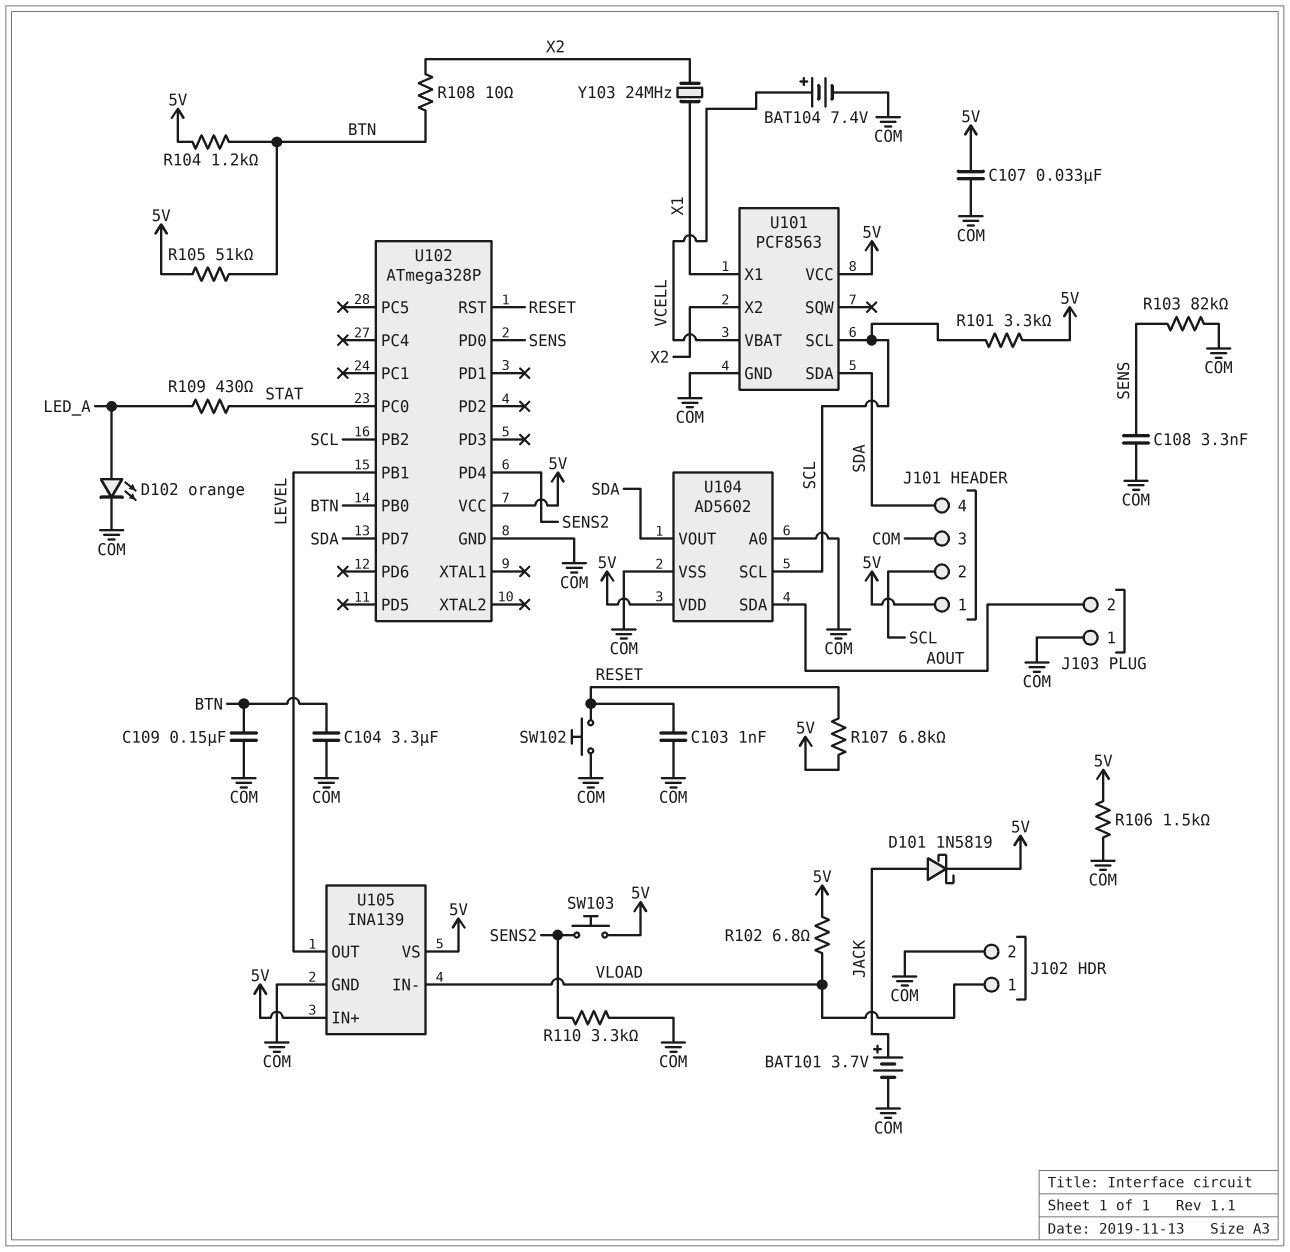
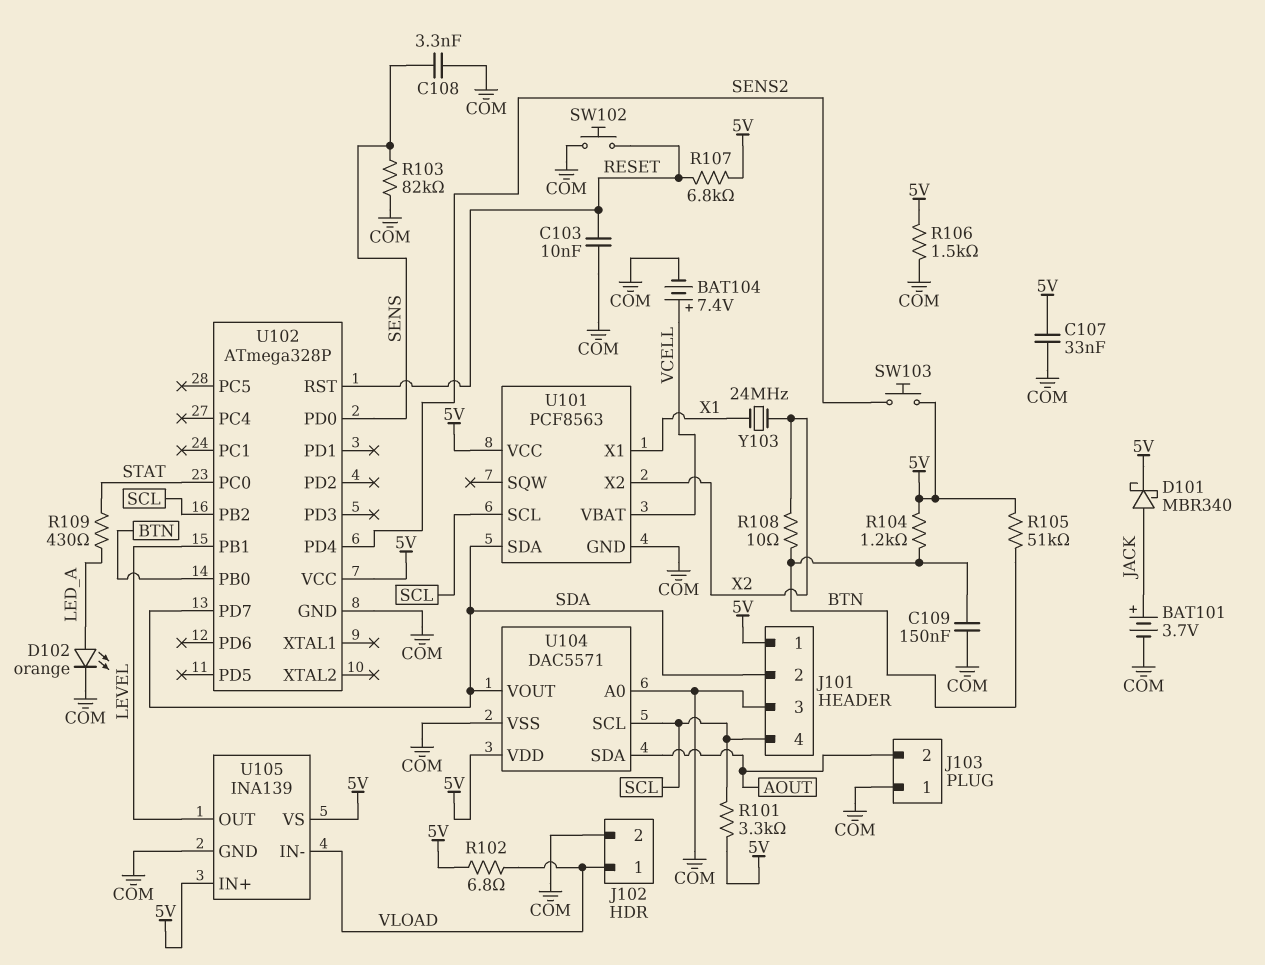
C103: 1nF (COM, RESET) -> 10nF (COM, RESET)
C104: 3.3uF (BTN, COM) -> none
D101: schottky 1N5819 (A JACK, K 5V) -> schottky MBR340 (A JACK, K 5V)
J101 pin 2: SCL -> SDA
J101 pin 4: SDA -> SCL
R110: 3.3k (COM, SENS2) -> none
U104: AD5602 -> DAC5571

